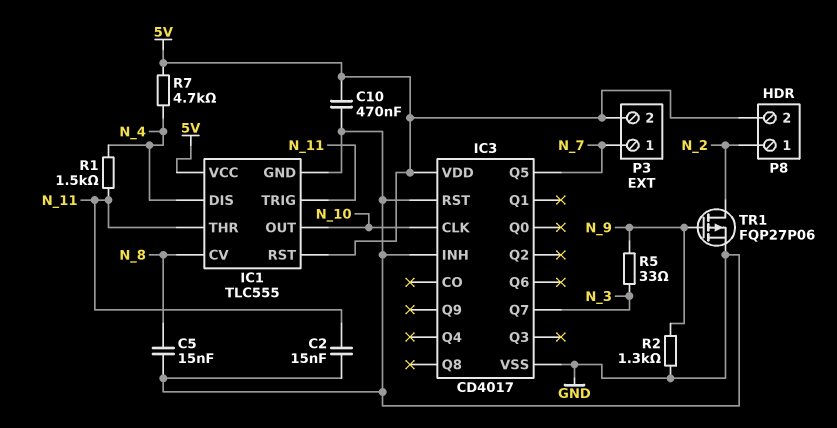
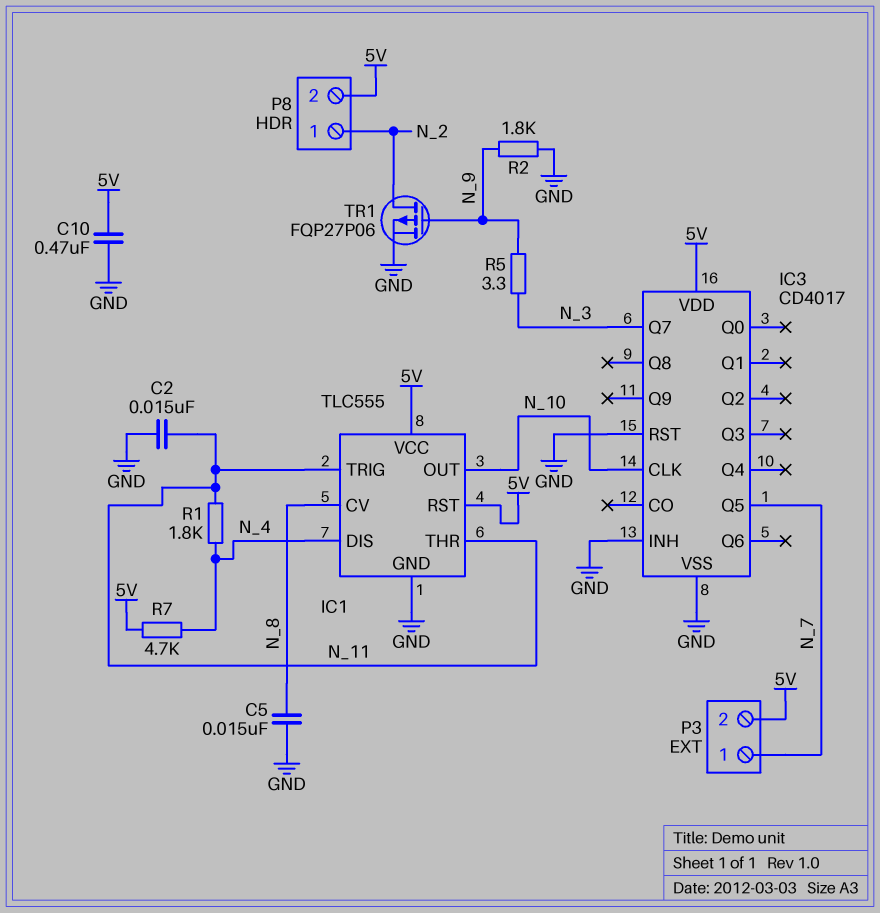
R1: 1.5k (N_4, N_11) -> 1.8k (N_4, N_11)
R2: 1.3k (GND, N_9) -> 1.8k (GND, N_9)
R5: 33 (N_3, N_9) -> 3.3 (N_3, N_9)

